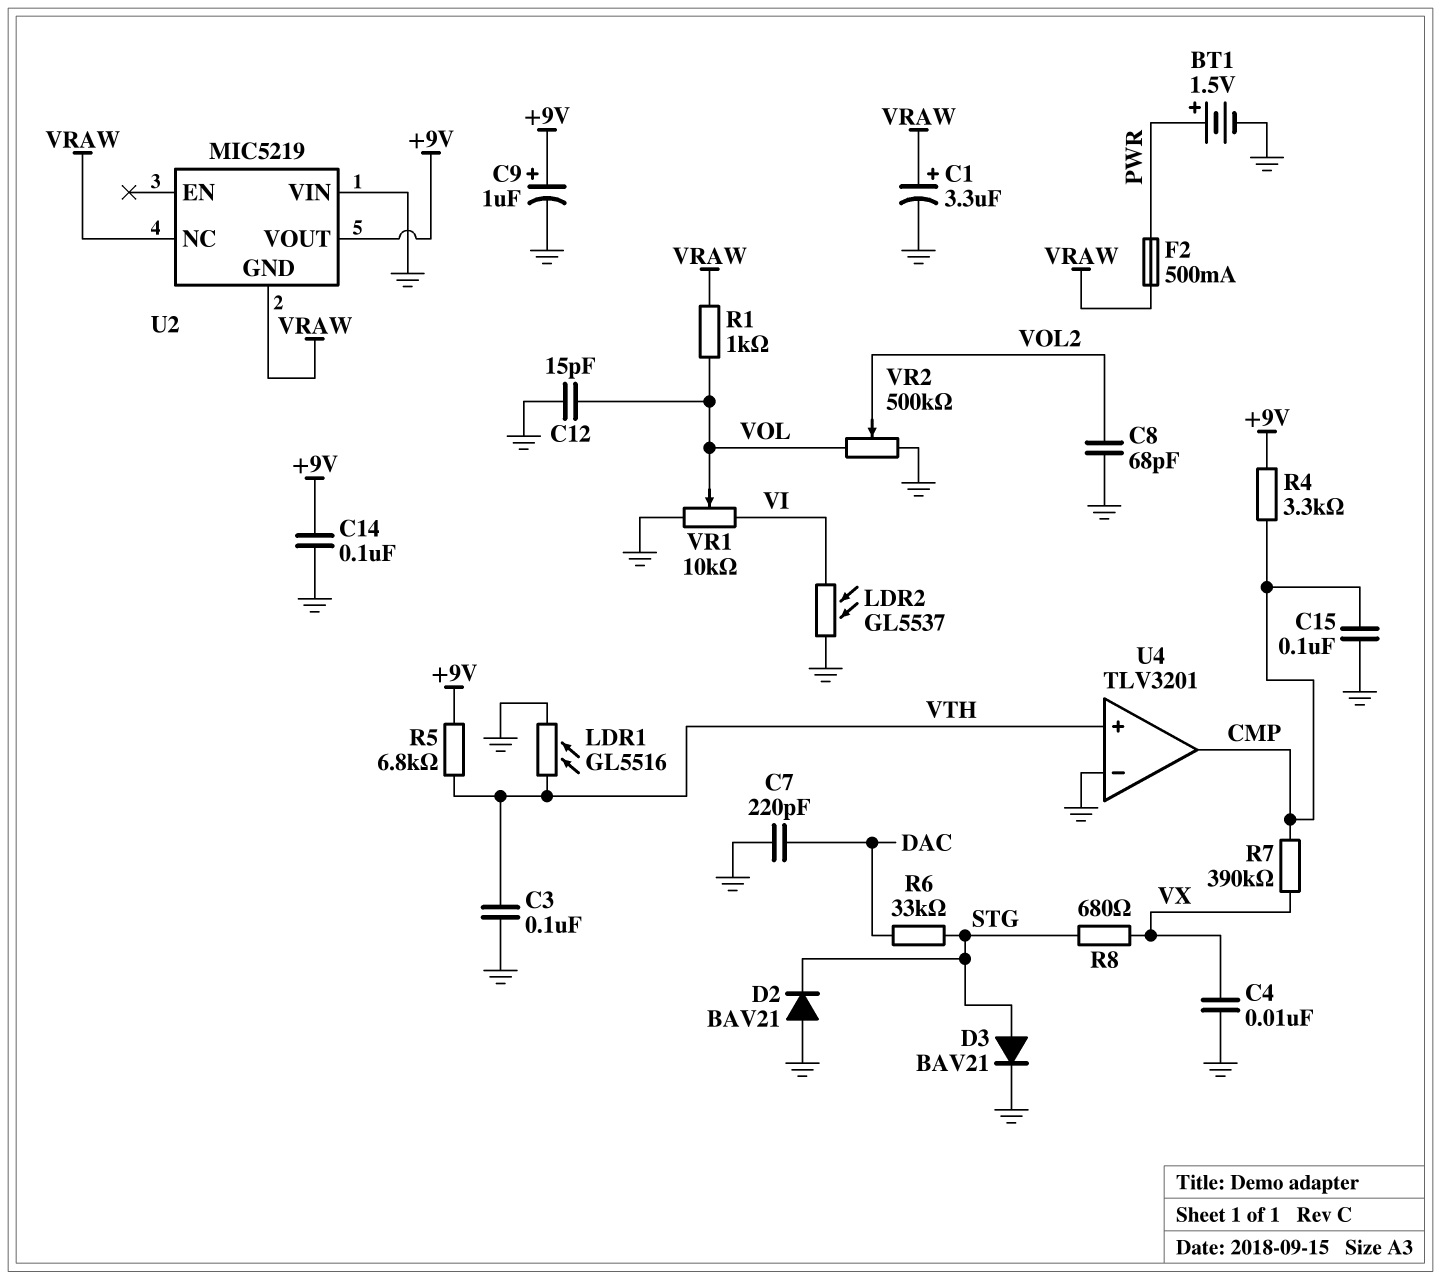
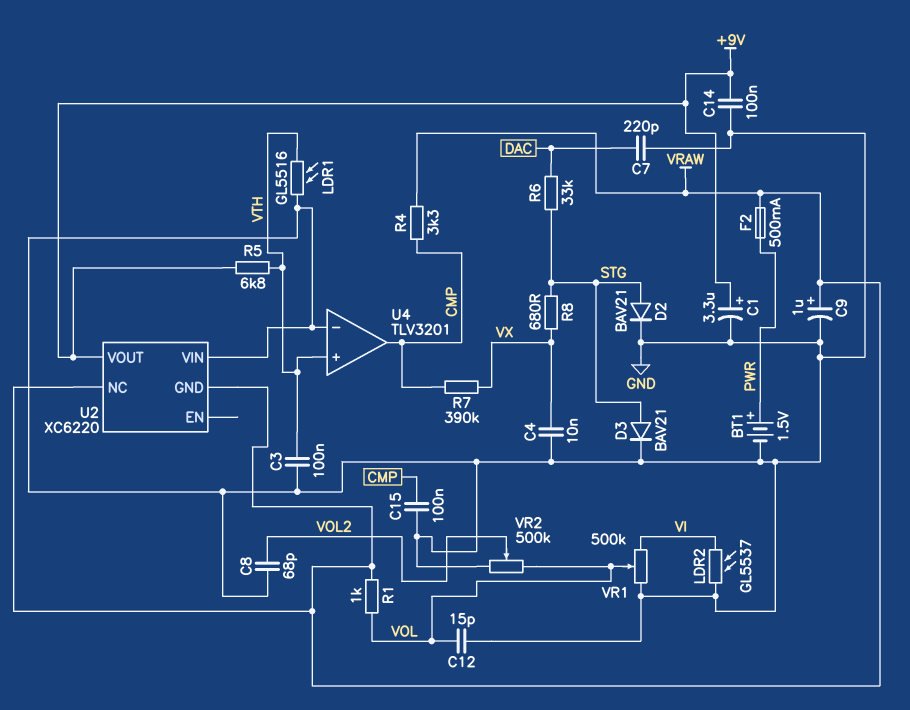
C1: 3.3uF (plus VRAW, minus GND) -> 3.3uF (plus +9V, minus GND)
C9: 1uF (plus +9V, minus GND) -> 1uF (plus VRAW, minus GND)
D2: diode BAV21 (A GND, K STG) -> diode BAV21 (A STG, K GND)
R4: 3.3k (+9V, CMP) -> 3.3k (CMP, VRAW)
U2: MIC5219 -> XC6220
VR1: 10k (GND, VI, wiper VOL) -> 500k (GND, VI, wiper VOL)

